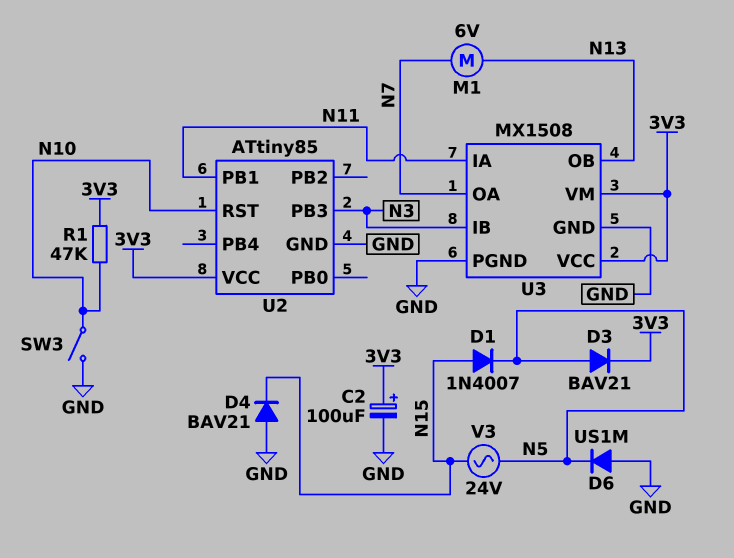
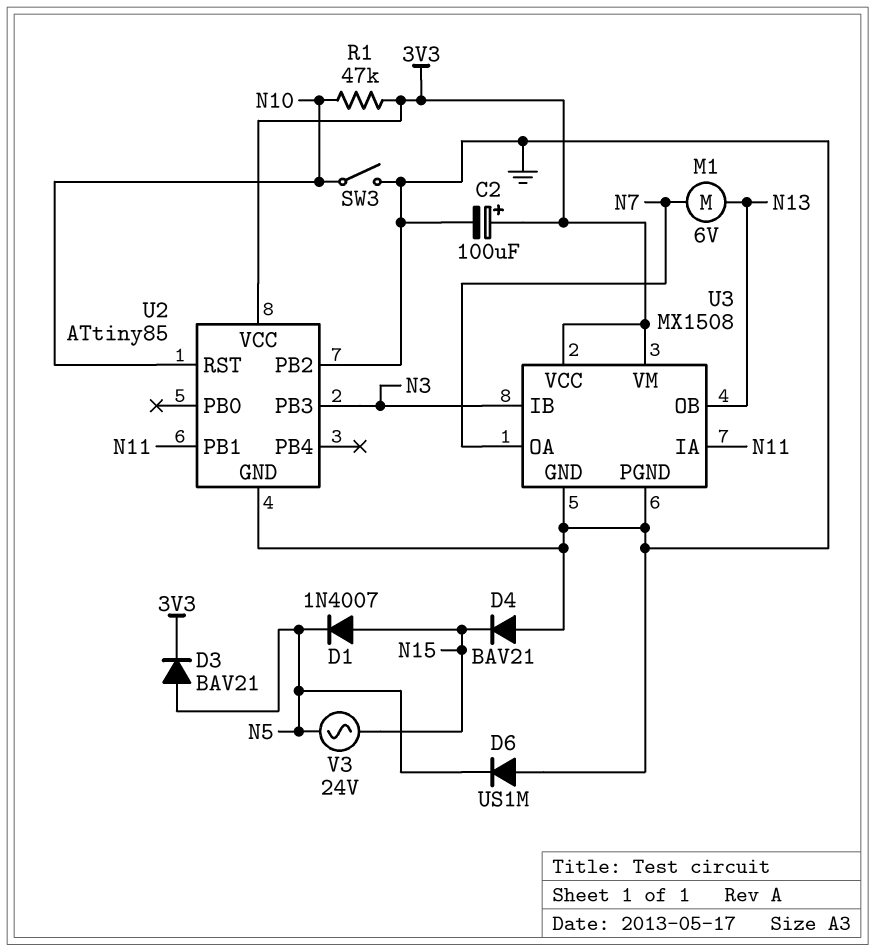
U2 pin PB2: none -> GND

